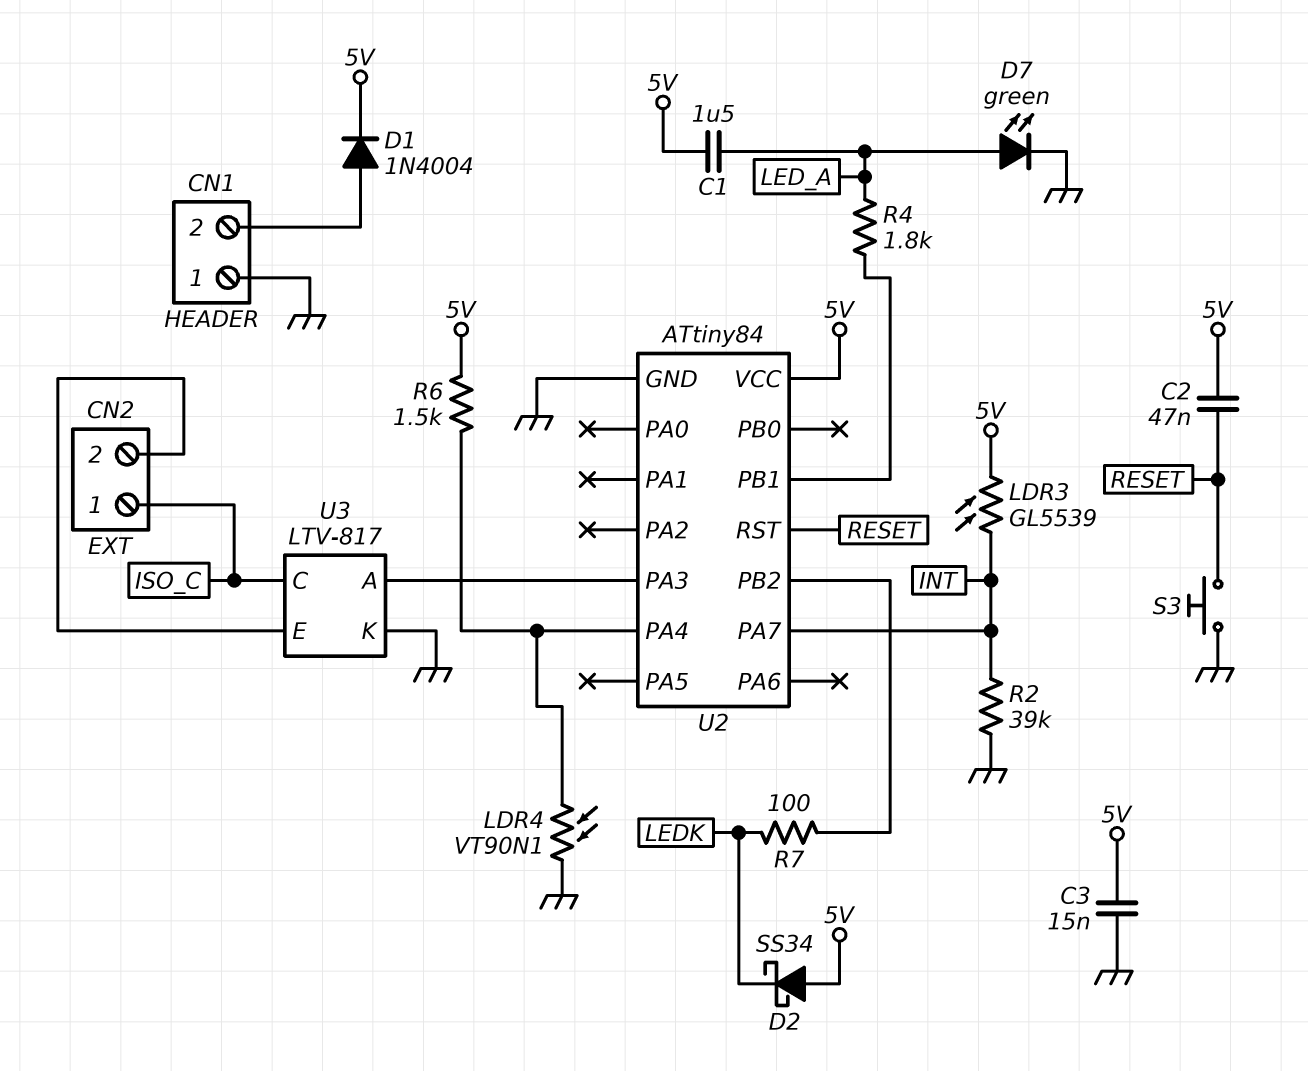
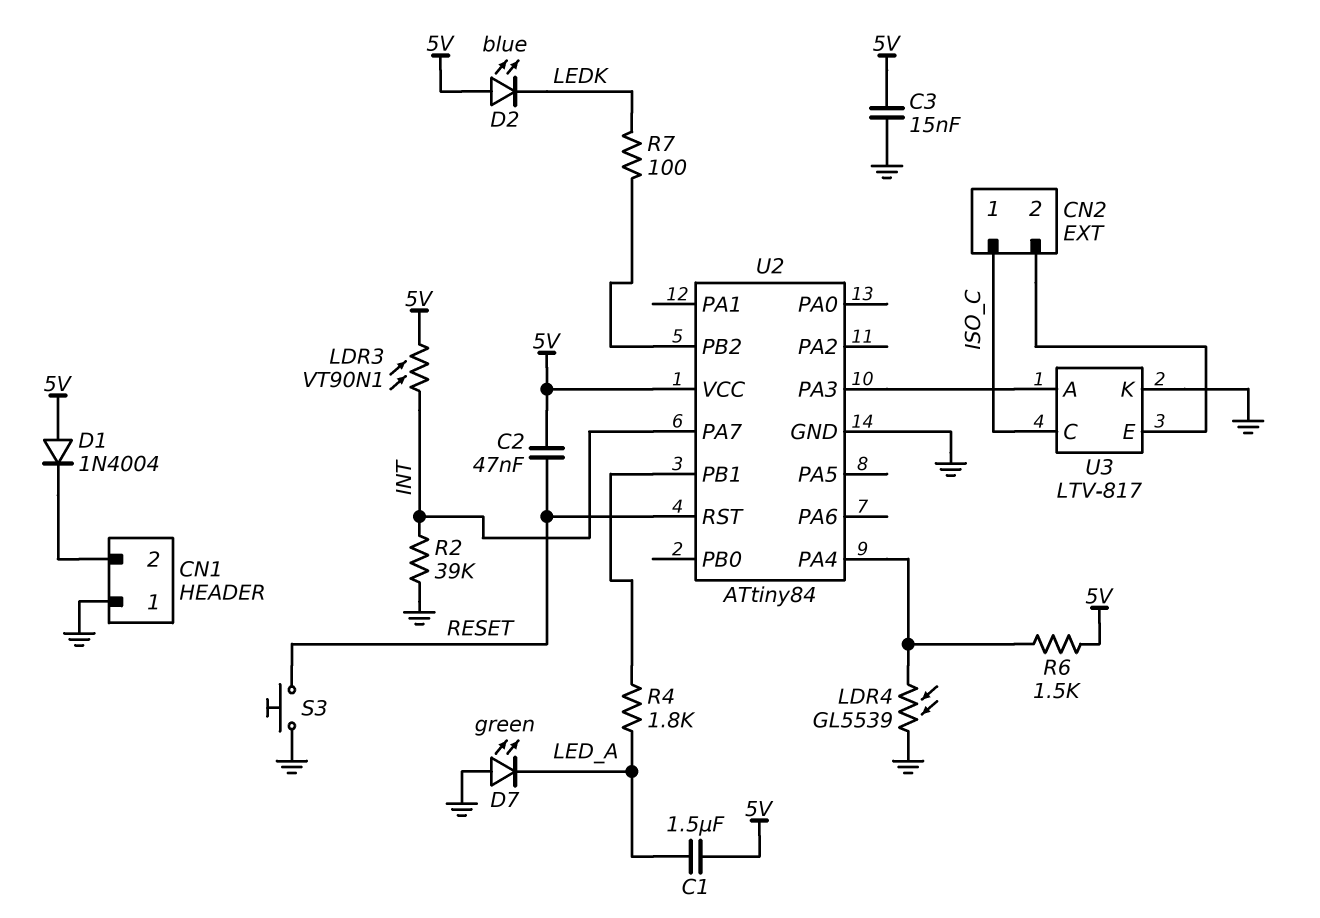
D1: diode 1N4004 (A CN1/2, K 5V) -> diode 1N4004 (A 5V, K CN1/2)
D2: schottky SS34 (A 5V, K LEDK) -> LED blue (A 5V, K LEDK)
D7: LED green (A LED_A, K GND) -> LED green (A GND, K LED_A)
LDR3: GL5539 (5V, INT) -> VT90N1 (5V, INT)
LDR4: VT90N1 (GND, U2/PA4) -> GL5539 (GND, U2/PA4)

